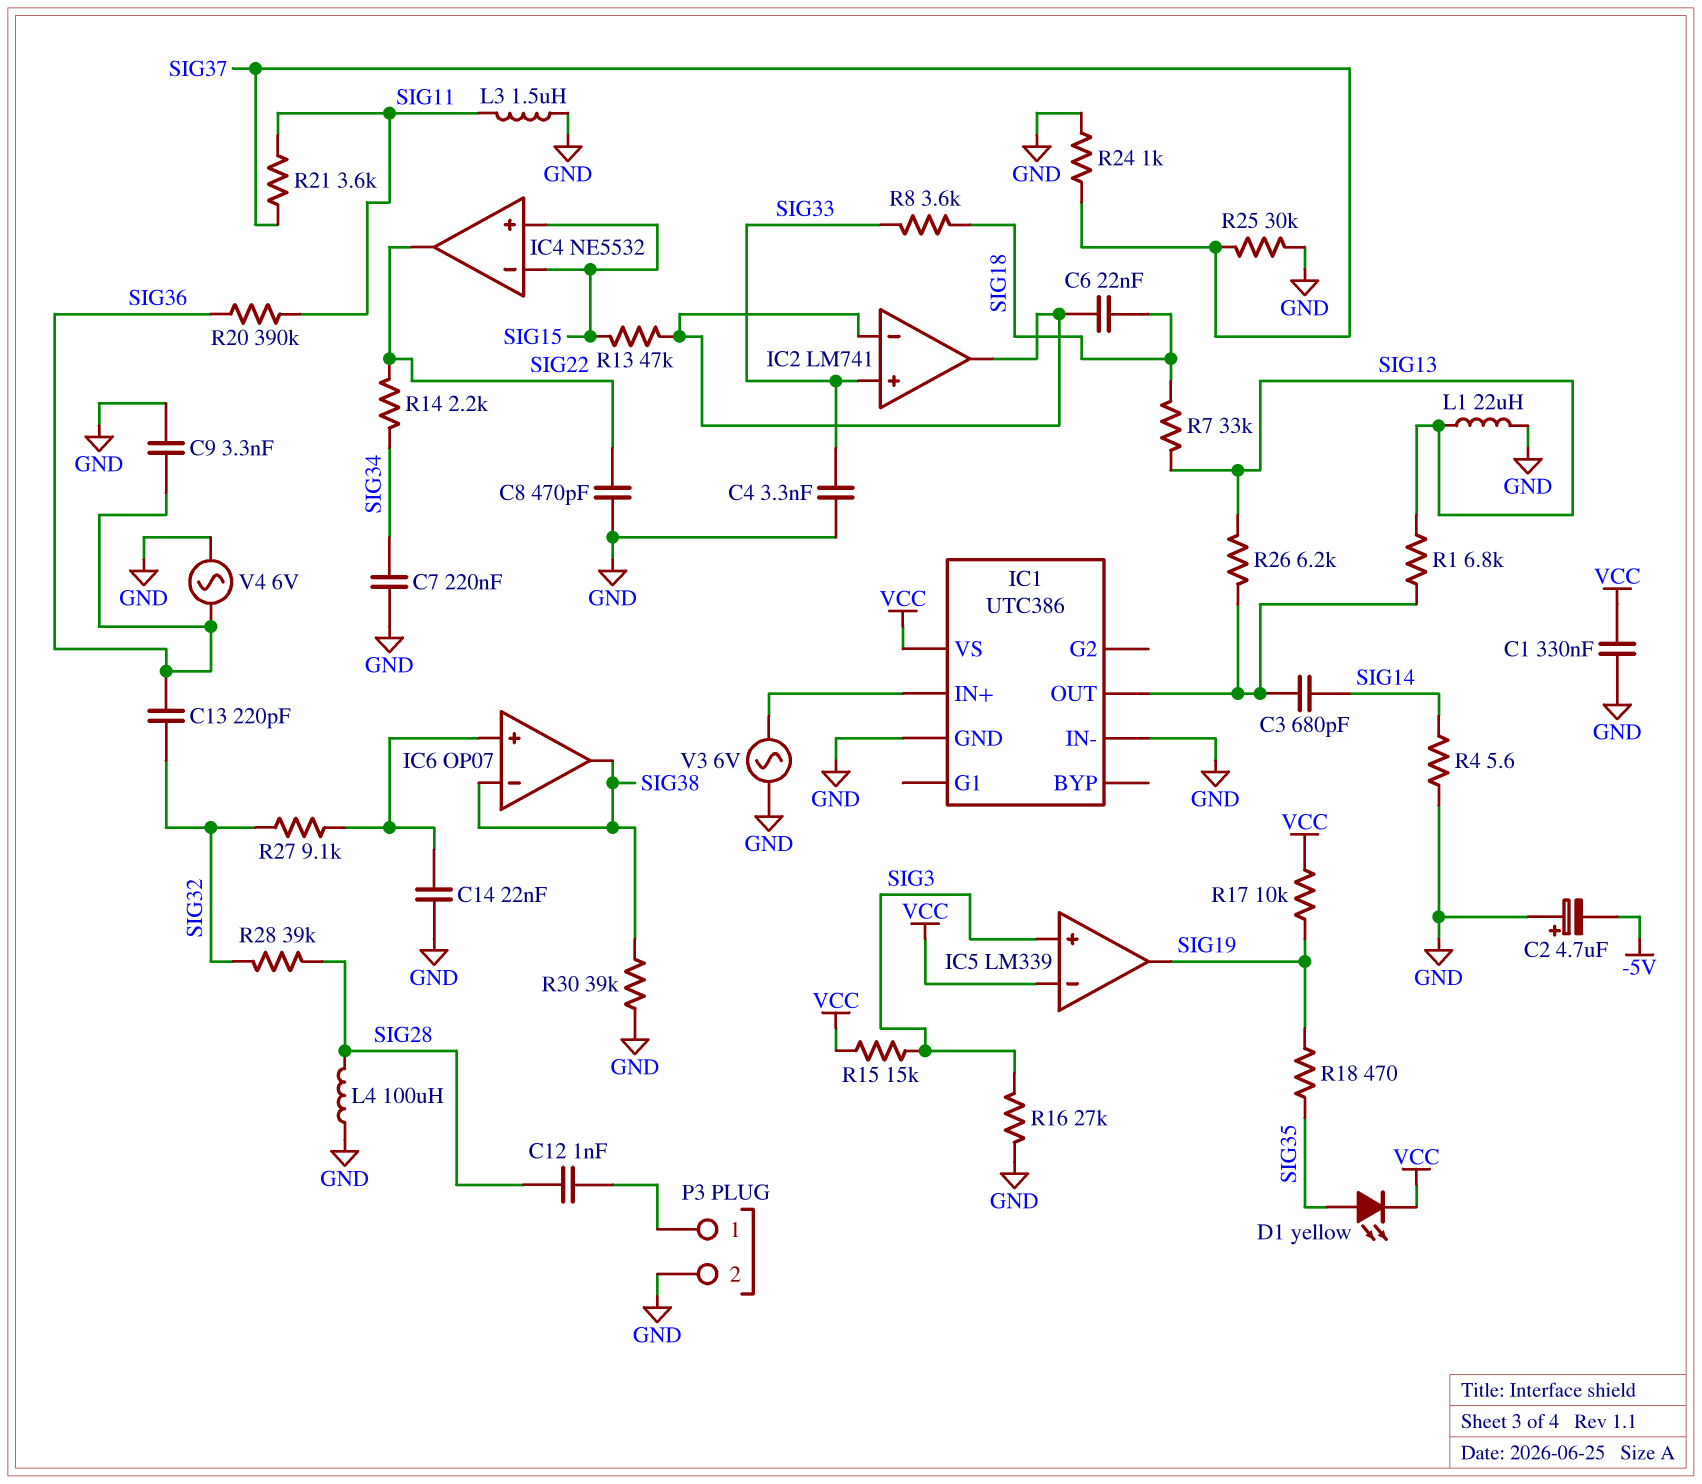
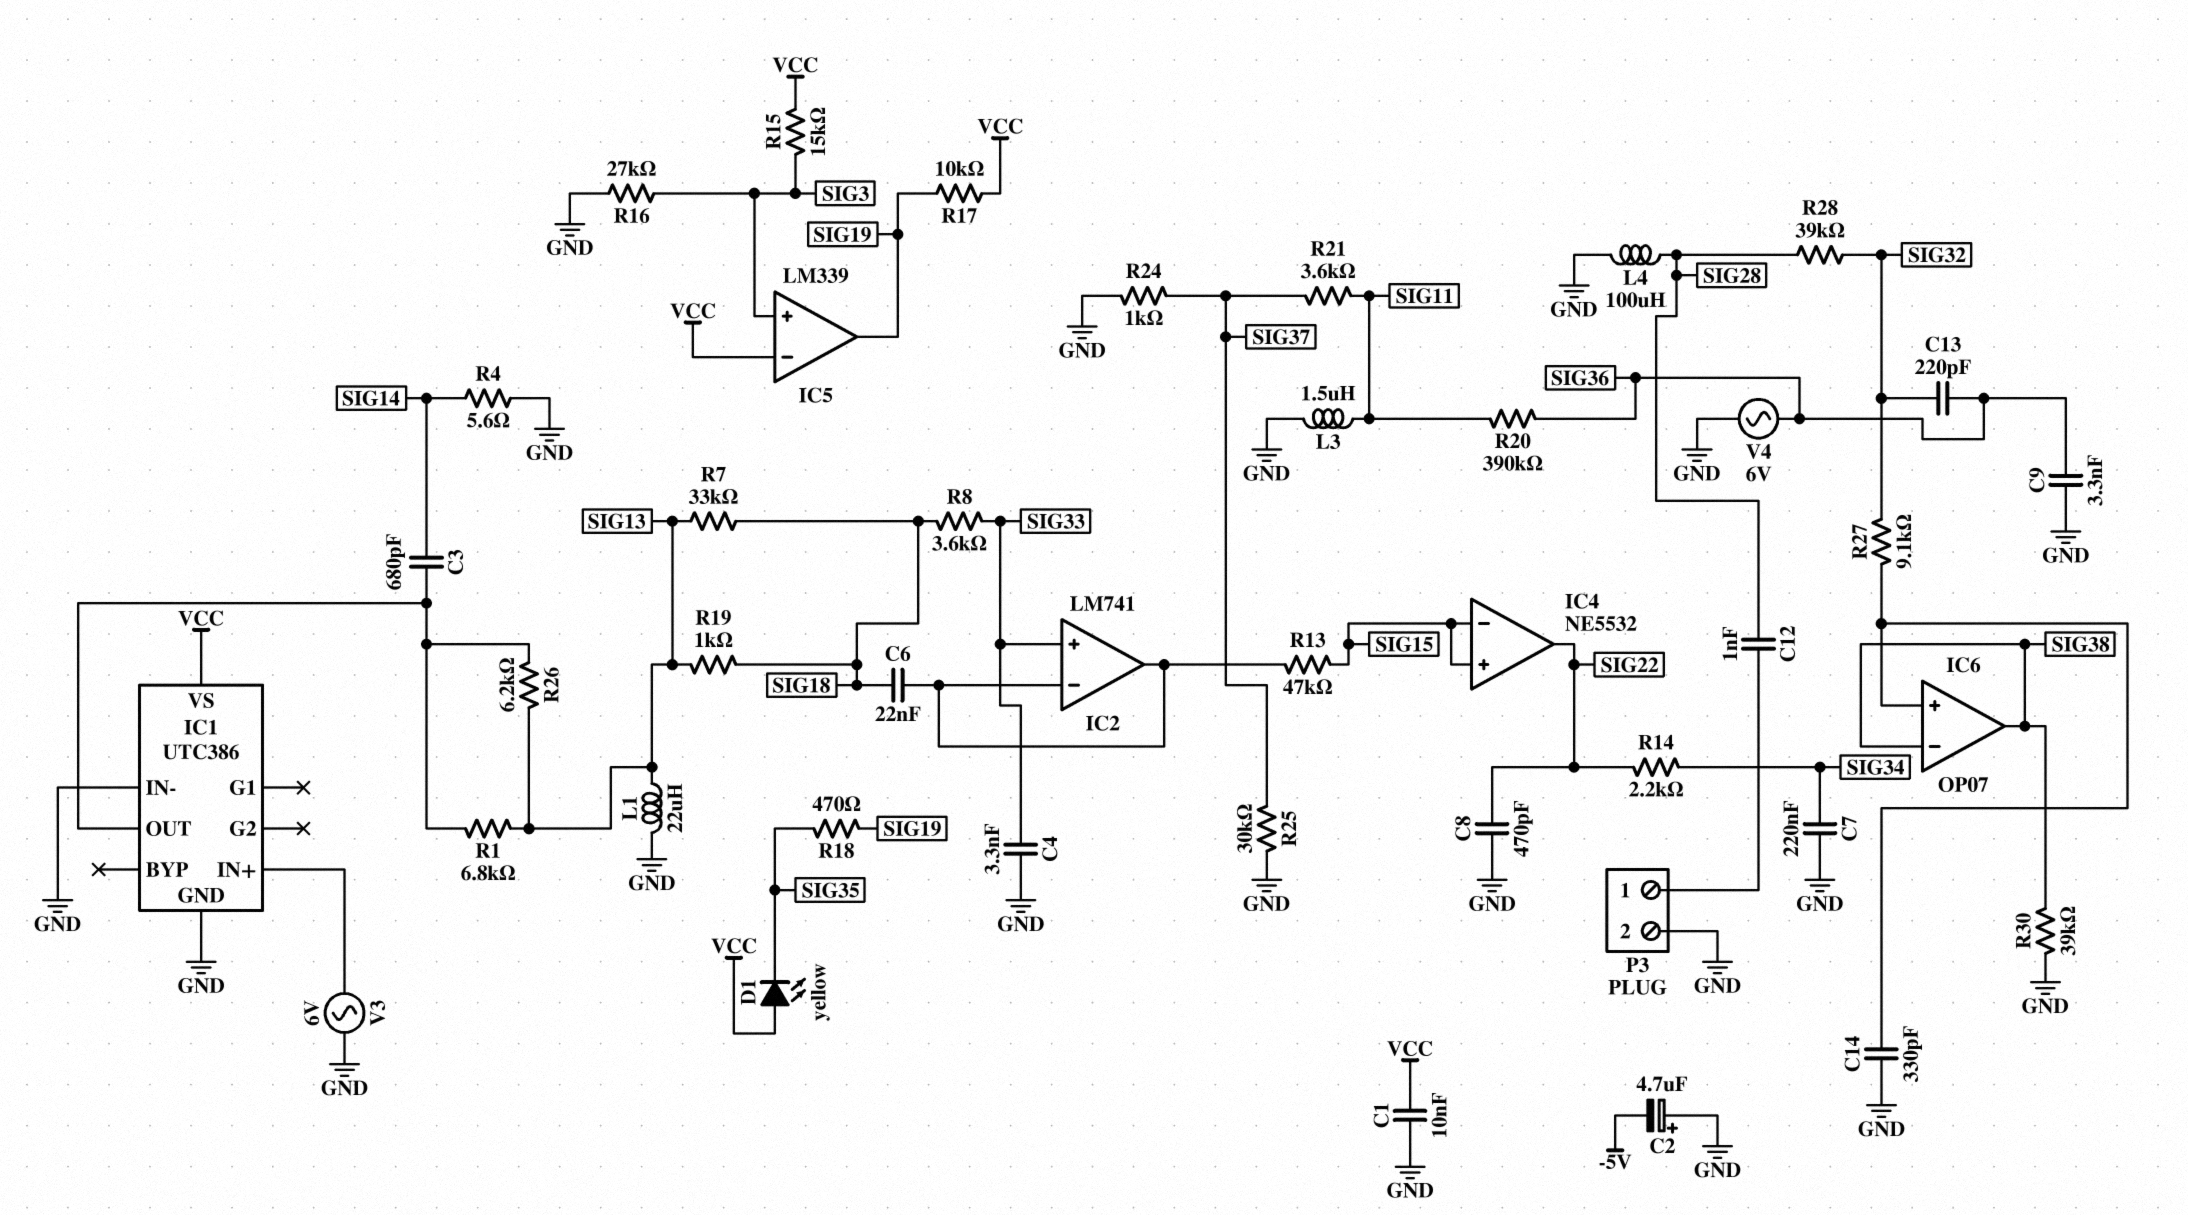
C1: 330nF (GND, VCC) -> 10nF (GND, VCC)
C14: 22nF (GND, IC6/in+) -> 330pF (GND, IC6/in+)
D1: LED yellow (A SIG35, K VCC) -> LED yellow (A VCC, K SIG35)
R19: none -> 1k (SIG13, SIG18)

